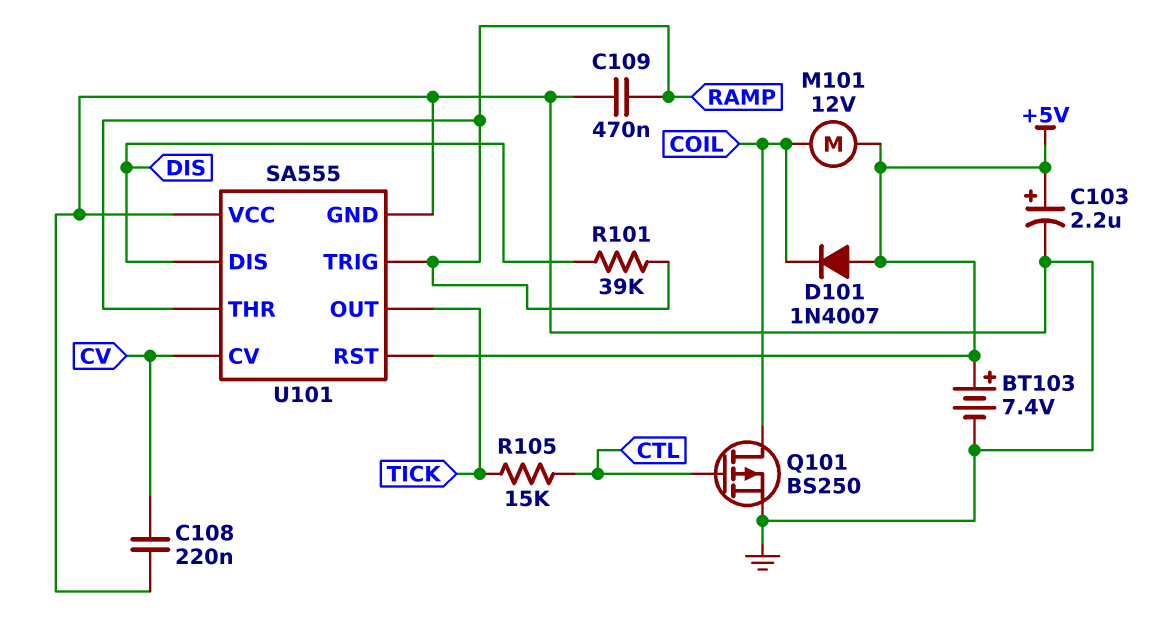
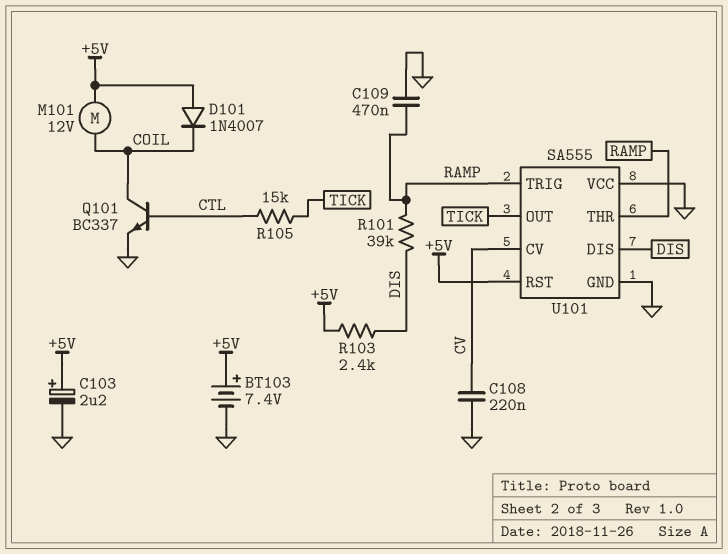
Q101: PMOS BS250 (G CTL, D COIL, S GND) -> NPN BC337 (B CTL, C COIL, E GND)
R103: none -> 2.4k (+5V, DIS)

